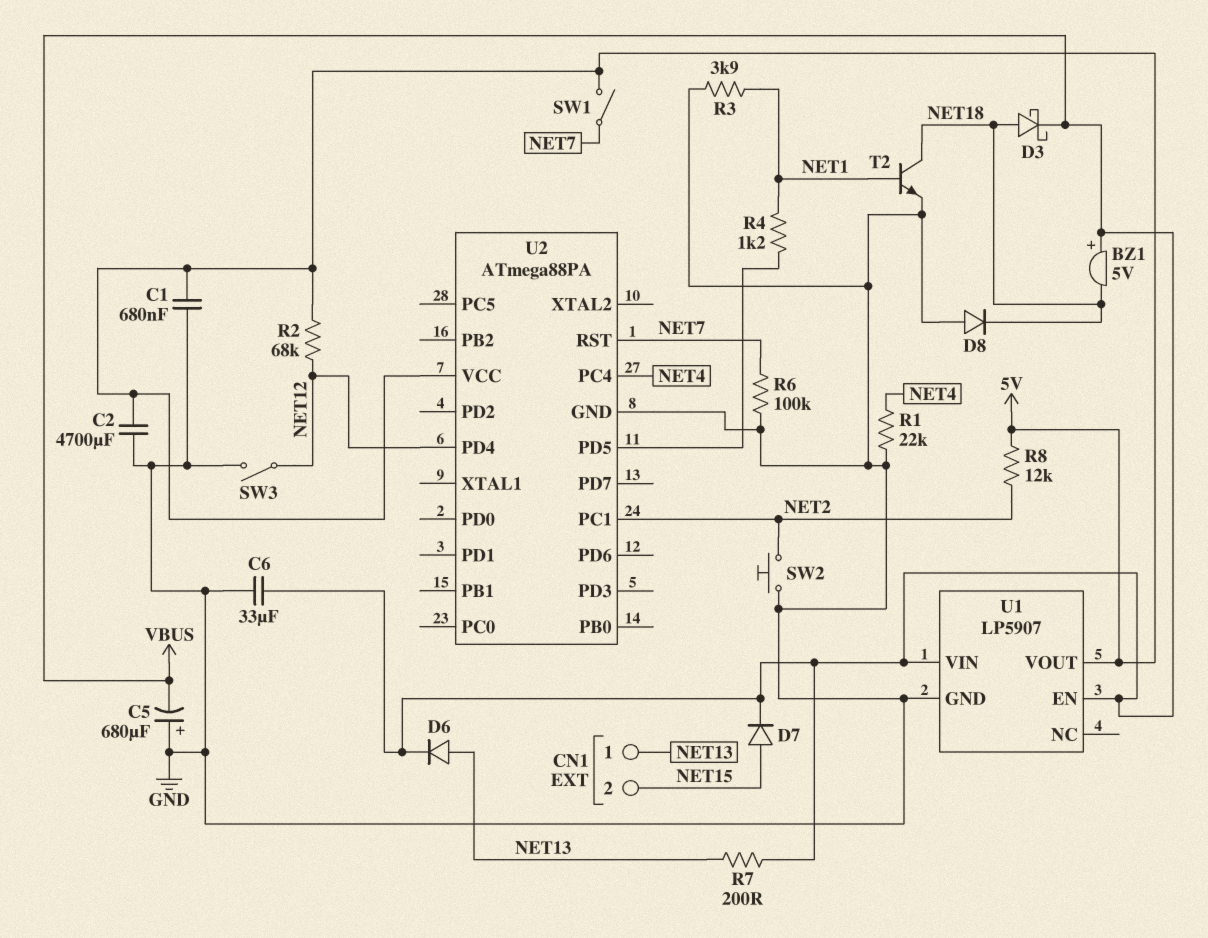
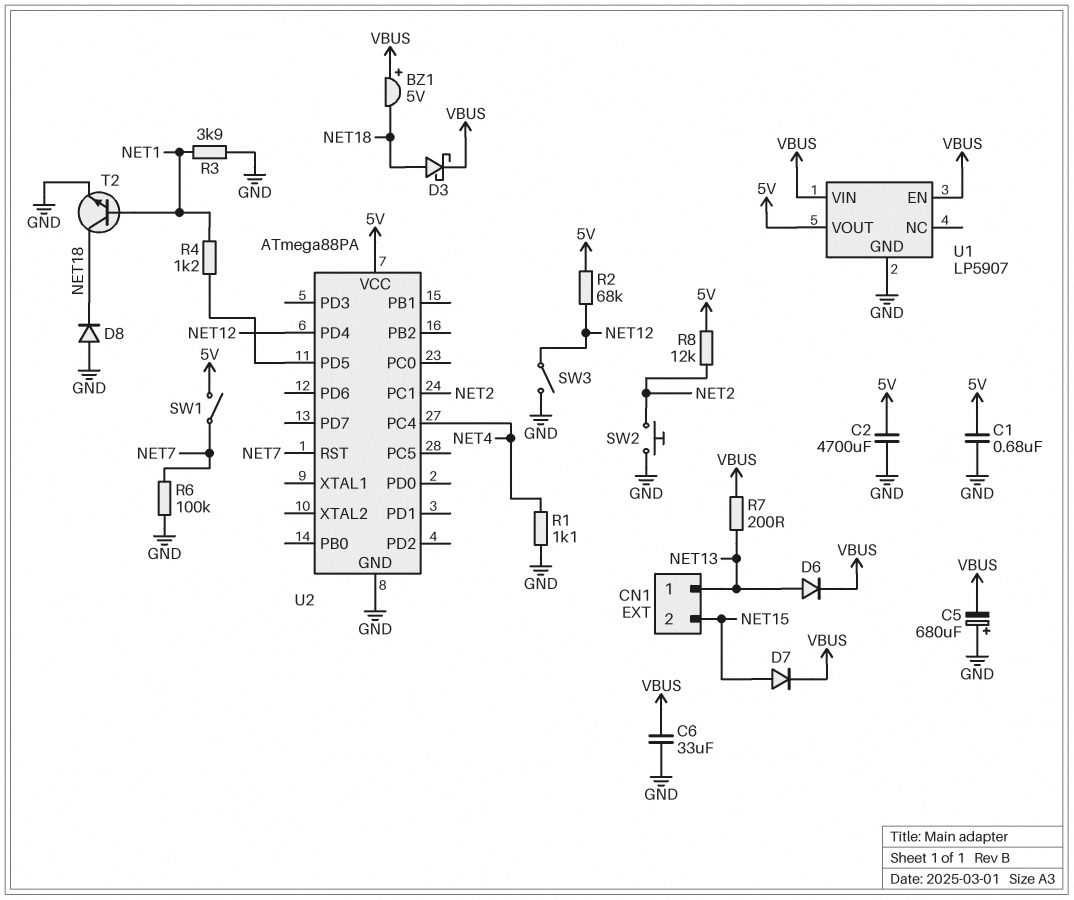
R1: 22k (GND, NET4) -> 1.1k (GND, NET4)

